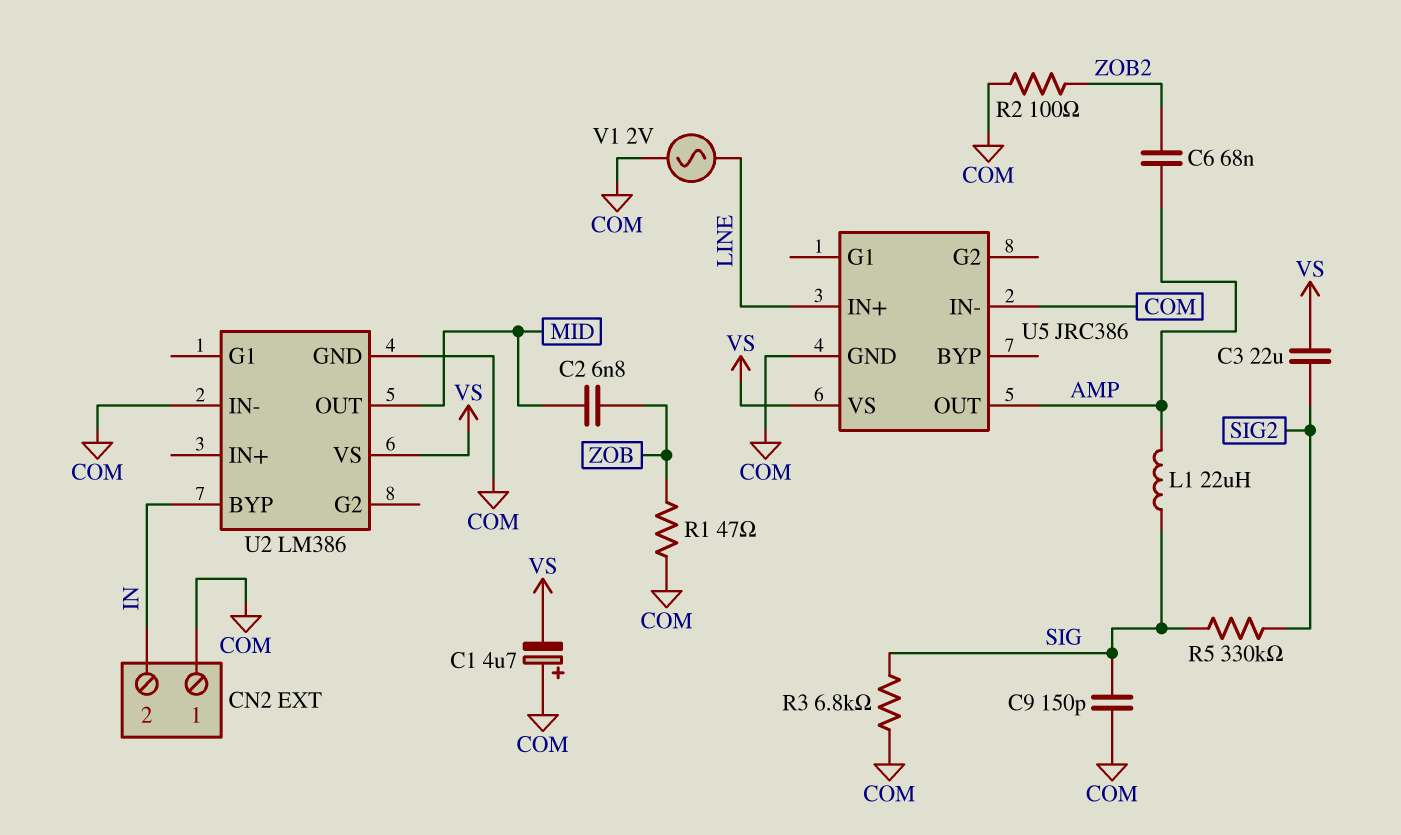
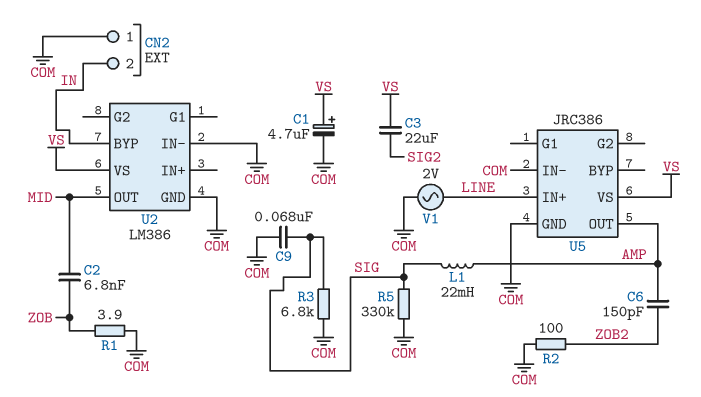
C1: 4.7uF (plus COM, minus VS) -> 4.7uF (plus VS, minus COM)
C6: 68nF (AMP, ZOB2) -> 150pF (AMP, ZOB2)
C9: 150pF (COM, SIG) -> 68nF (COM, SIG)
L1: 22uH (AMP, SIG) -> 22mH (AMP, SIG)
R1: 47 (COM, ZOB) -> 3.9 (COM, ZOB)
R5: 330k (SIG, SIG2) -> 330k (COM, SIG)

